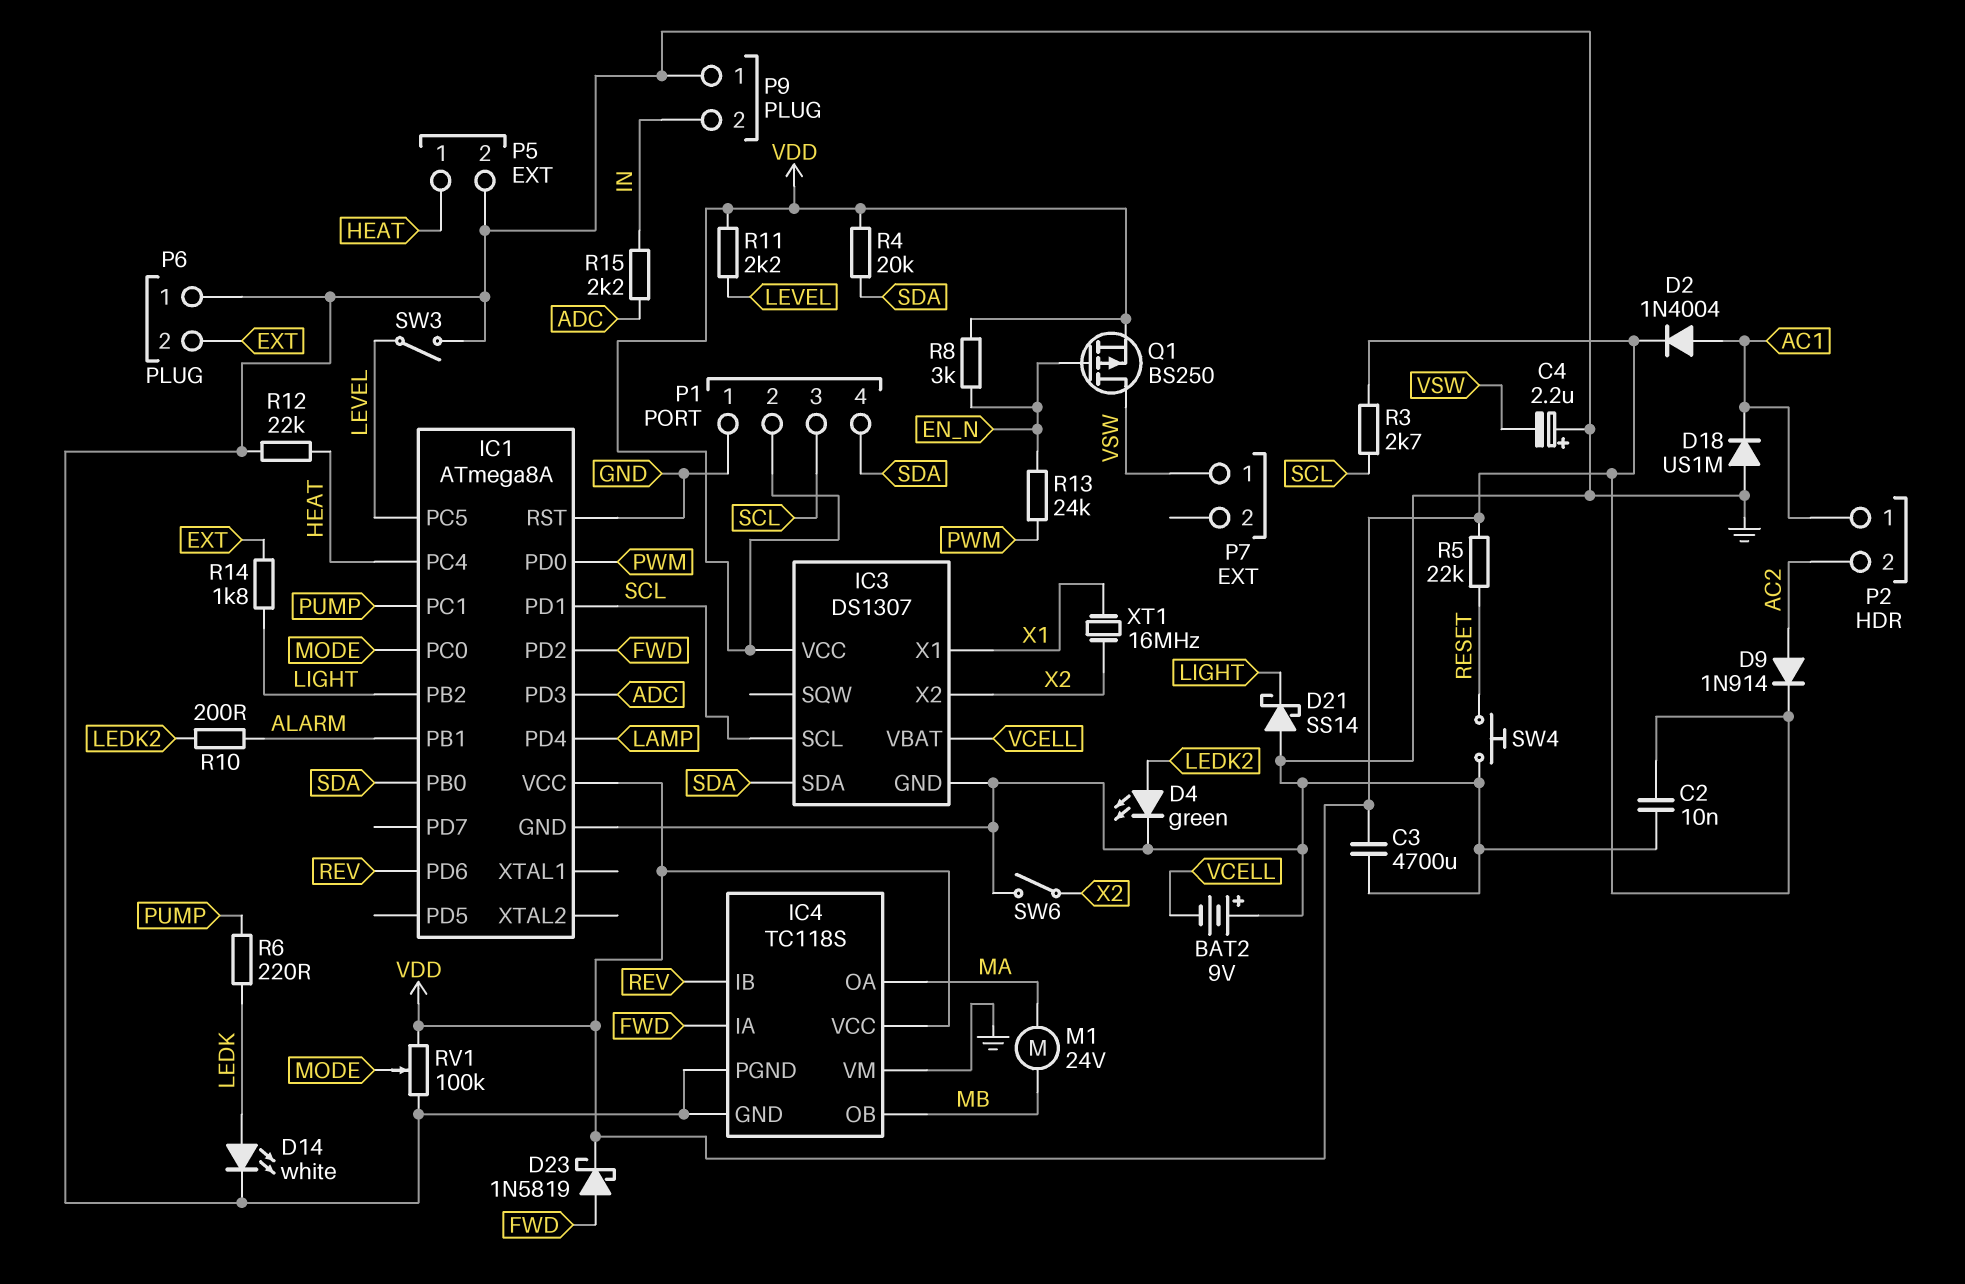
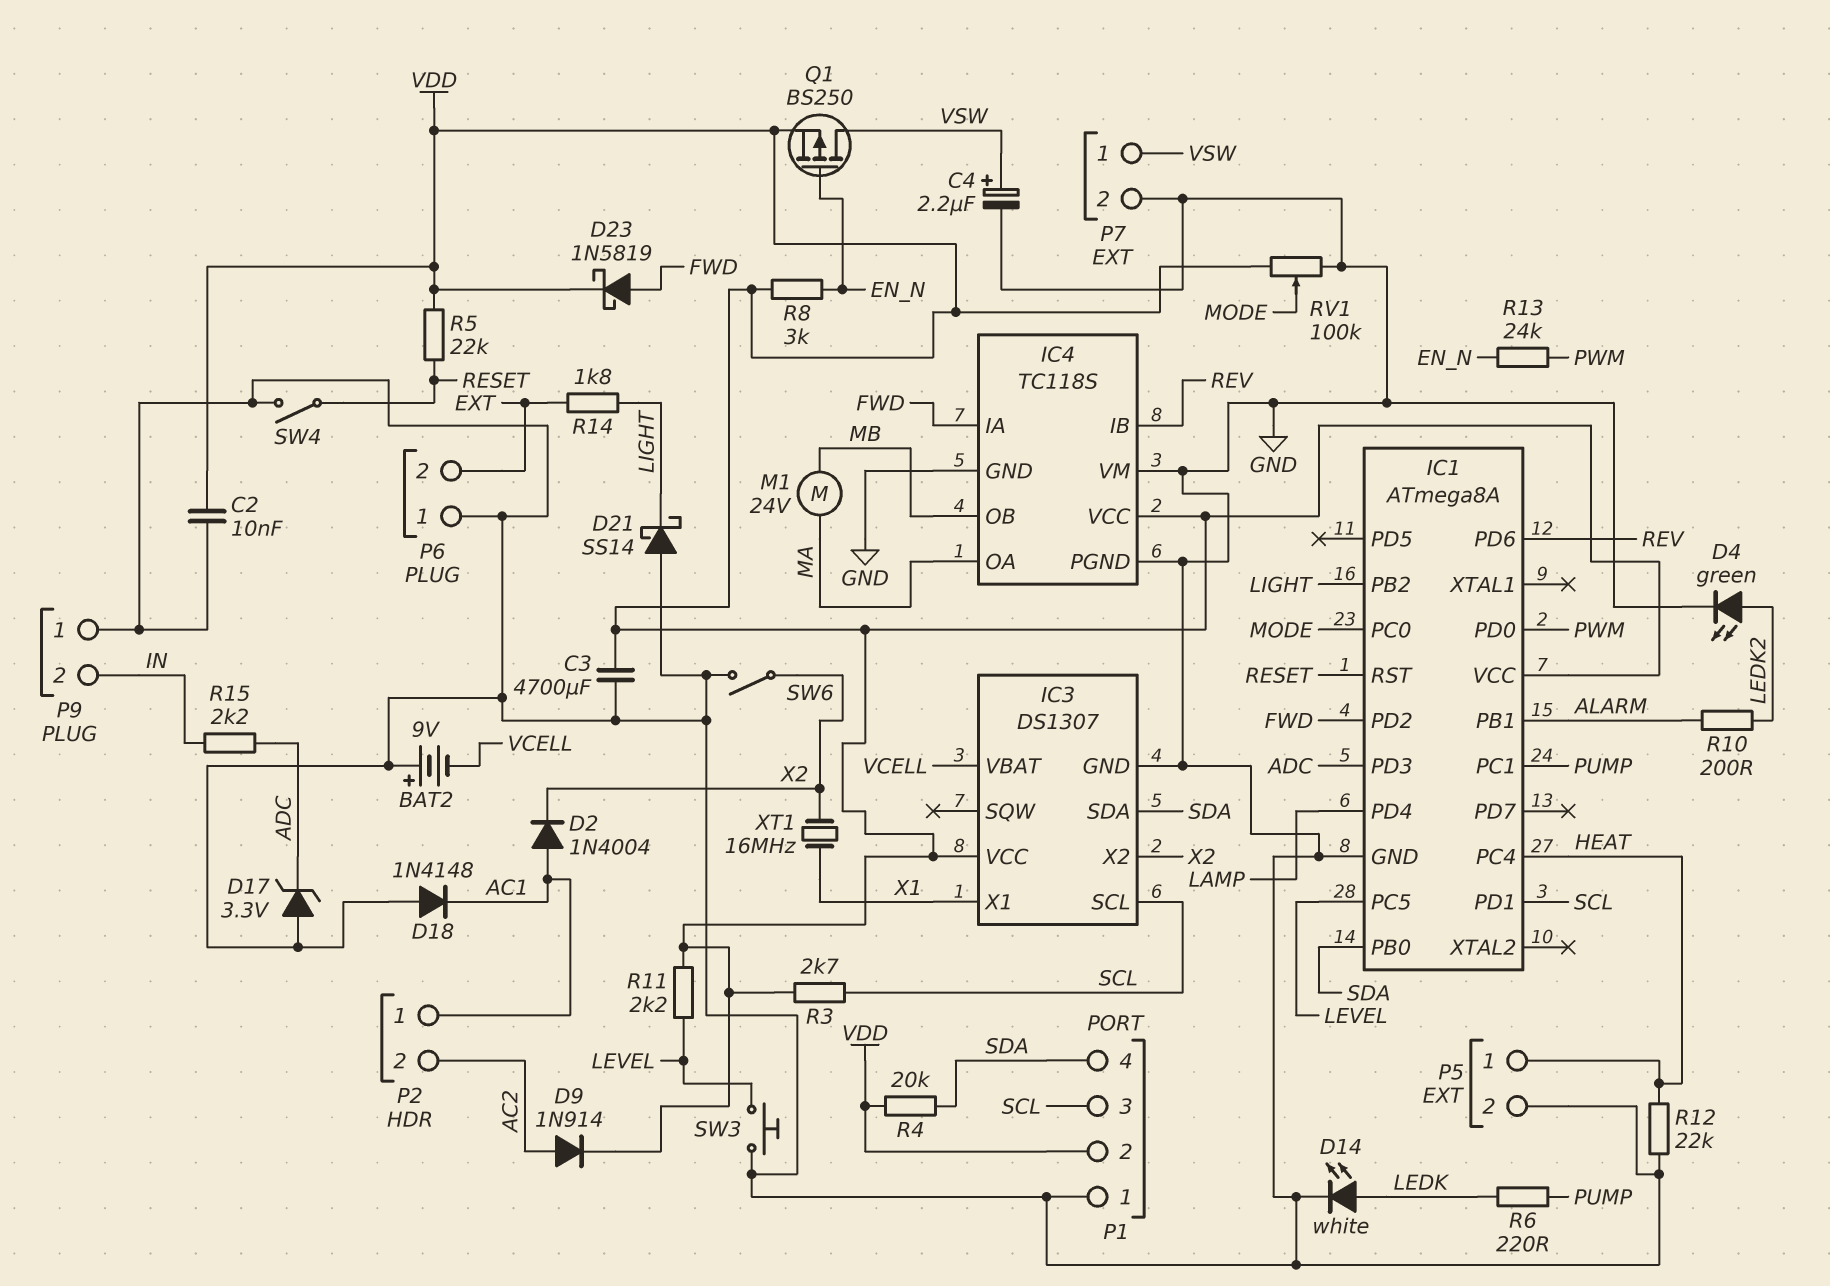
C4: 2.2uF (plus GND, minus VSW) -> 2.2uF (plus VSW, minus GND)
D2: diode 1N4004 (A AC1, K VDD) -> diode 1N4004 (A AC1, K X2)
D17: none -> zener 3.3V (A GND, K ADC)
D18: diode US1M (A GND, K AC1) -> diode 1N4148 (A GND, K AC1)
IC1 pin RST: GND -> RESET
P7 pin 2: none -> GND
SW3: switch (GND, LEVEL) -> button (GND, LEVEL)
SW4: button (GND, RESET) -> switch (GND, RESET)

